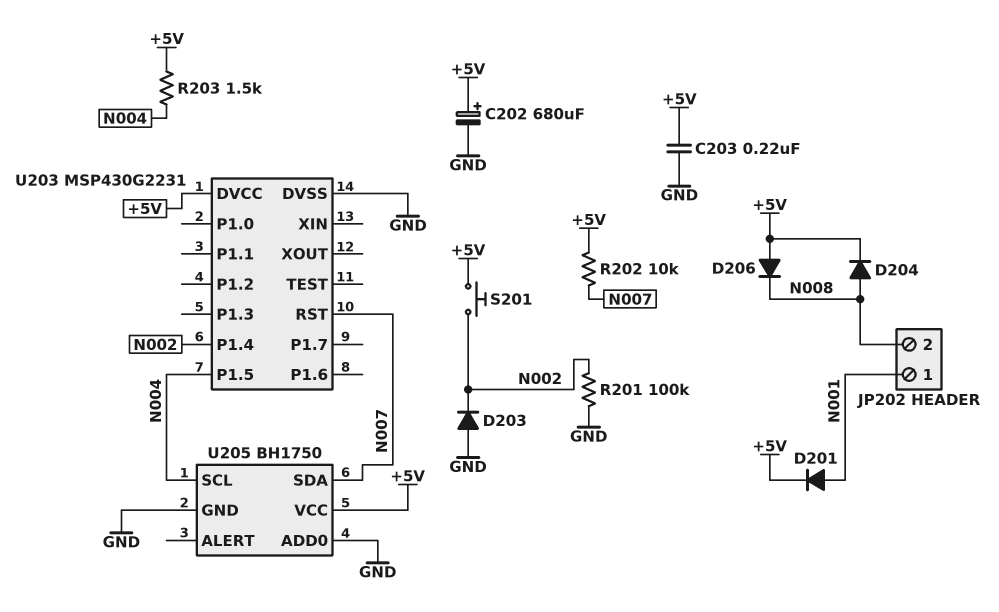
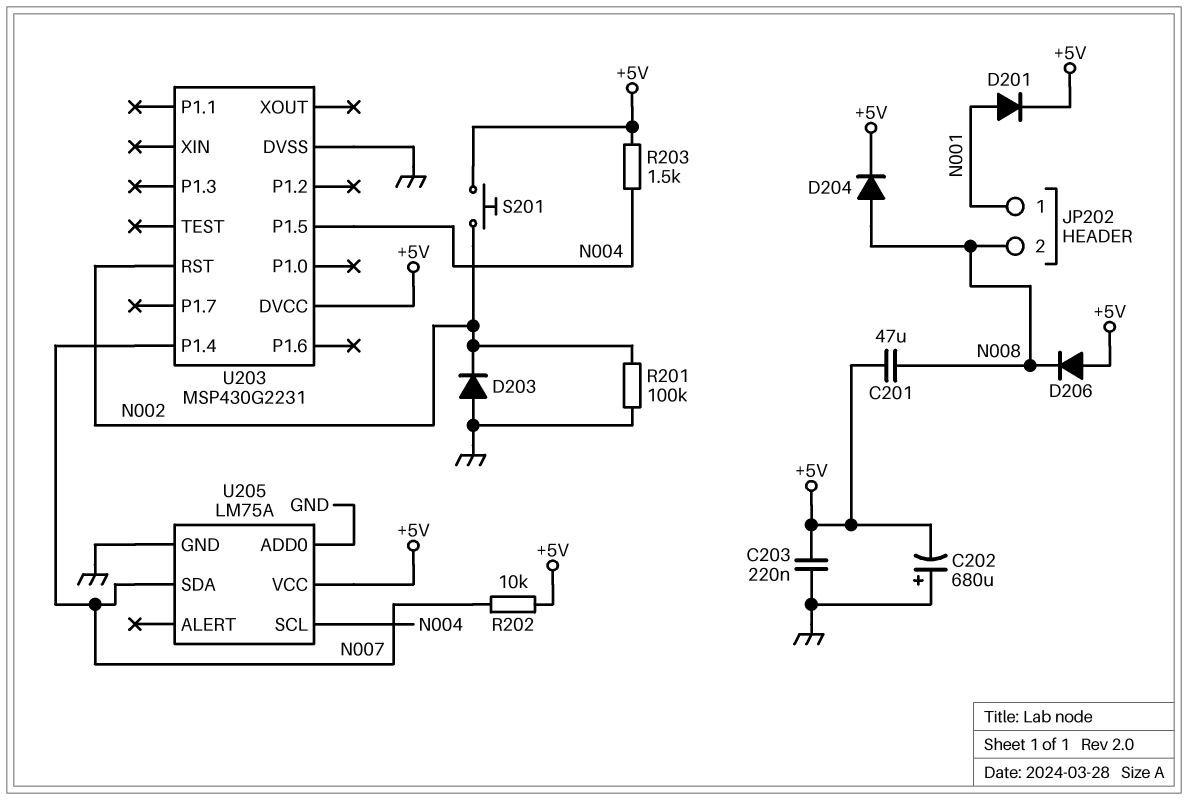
C201: none -> 47uF (+5V, N008)
C202: 680uF (plus +5V, minus GND) -> 680uF (plus GND, minus +5V)
U203 pin P1.4: N002 -> N007
U203 pin RST: N007 -> N002
U205: BH1750 -> LM75A

